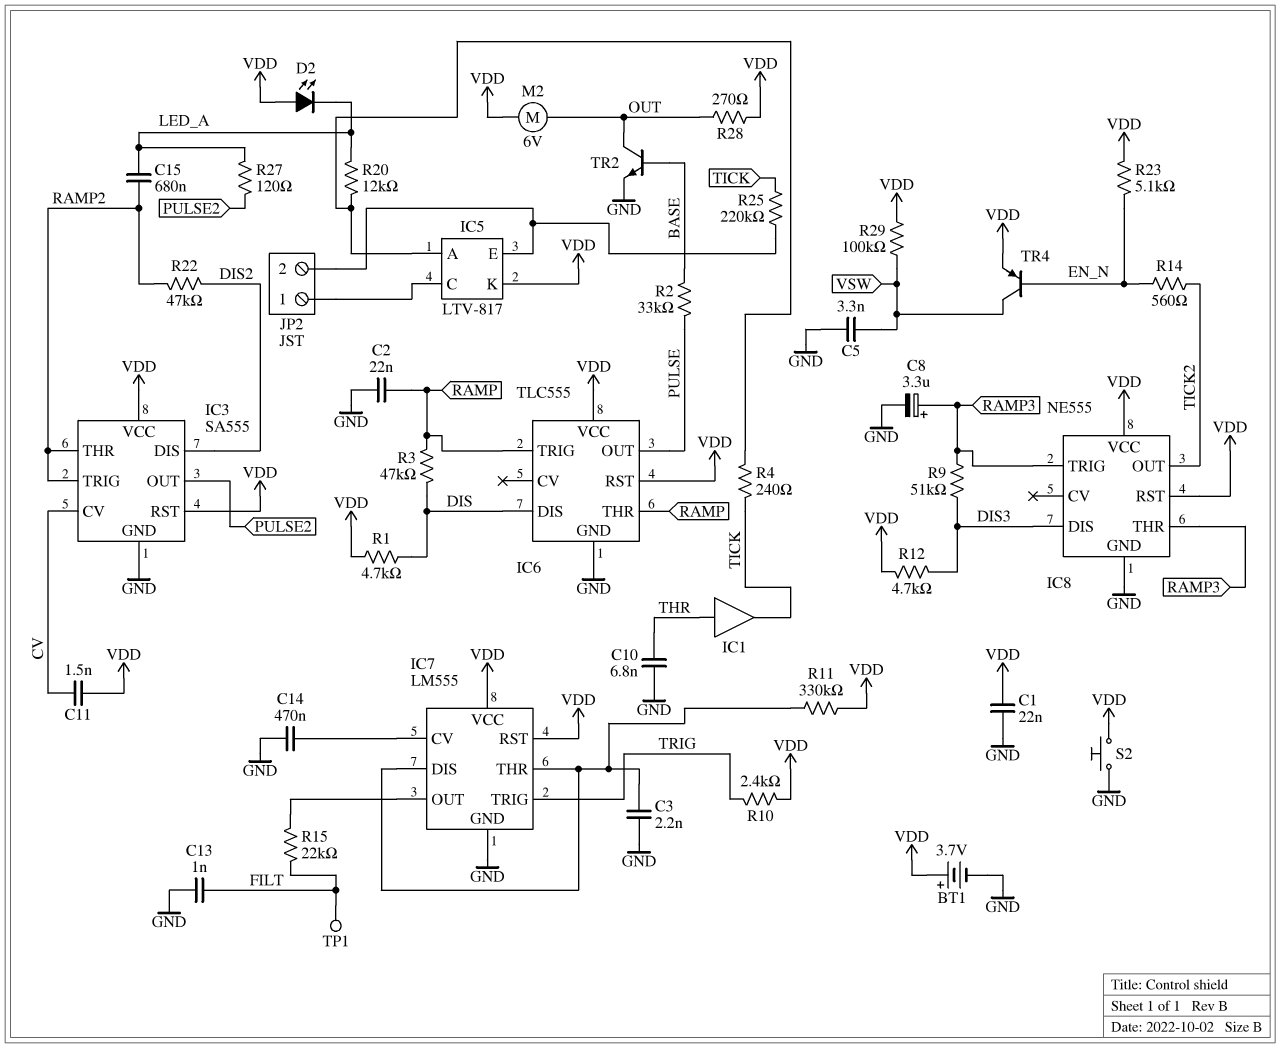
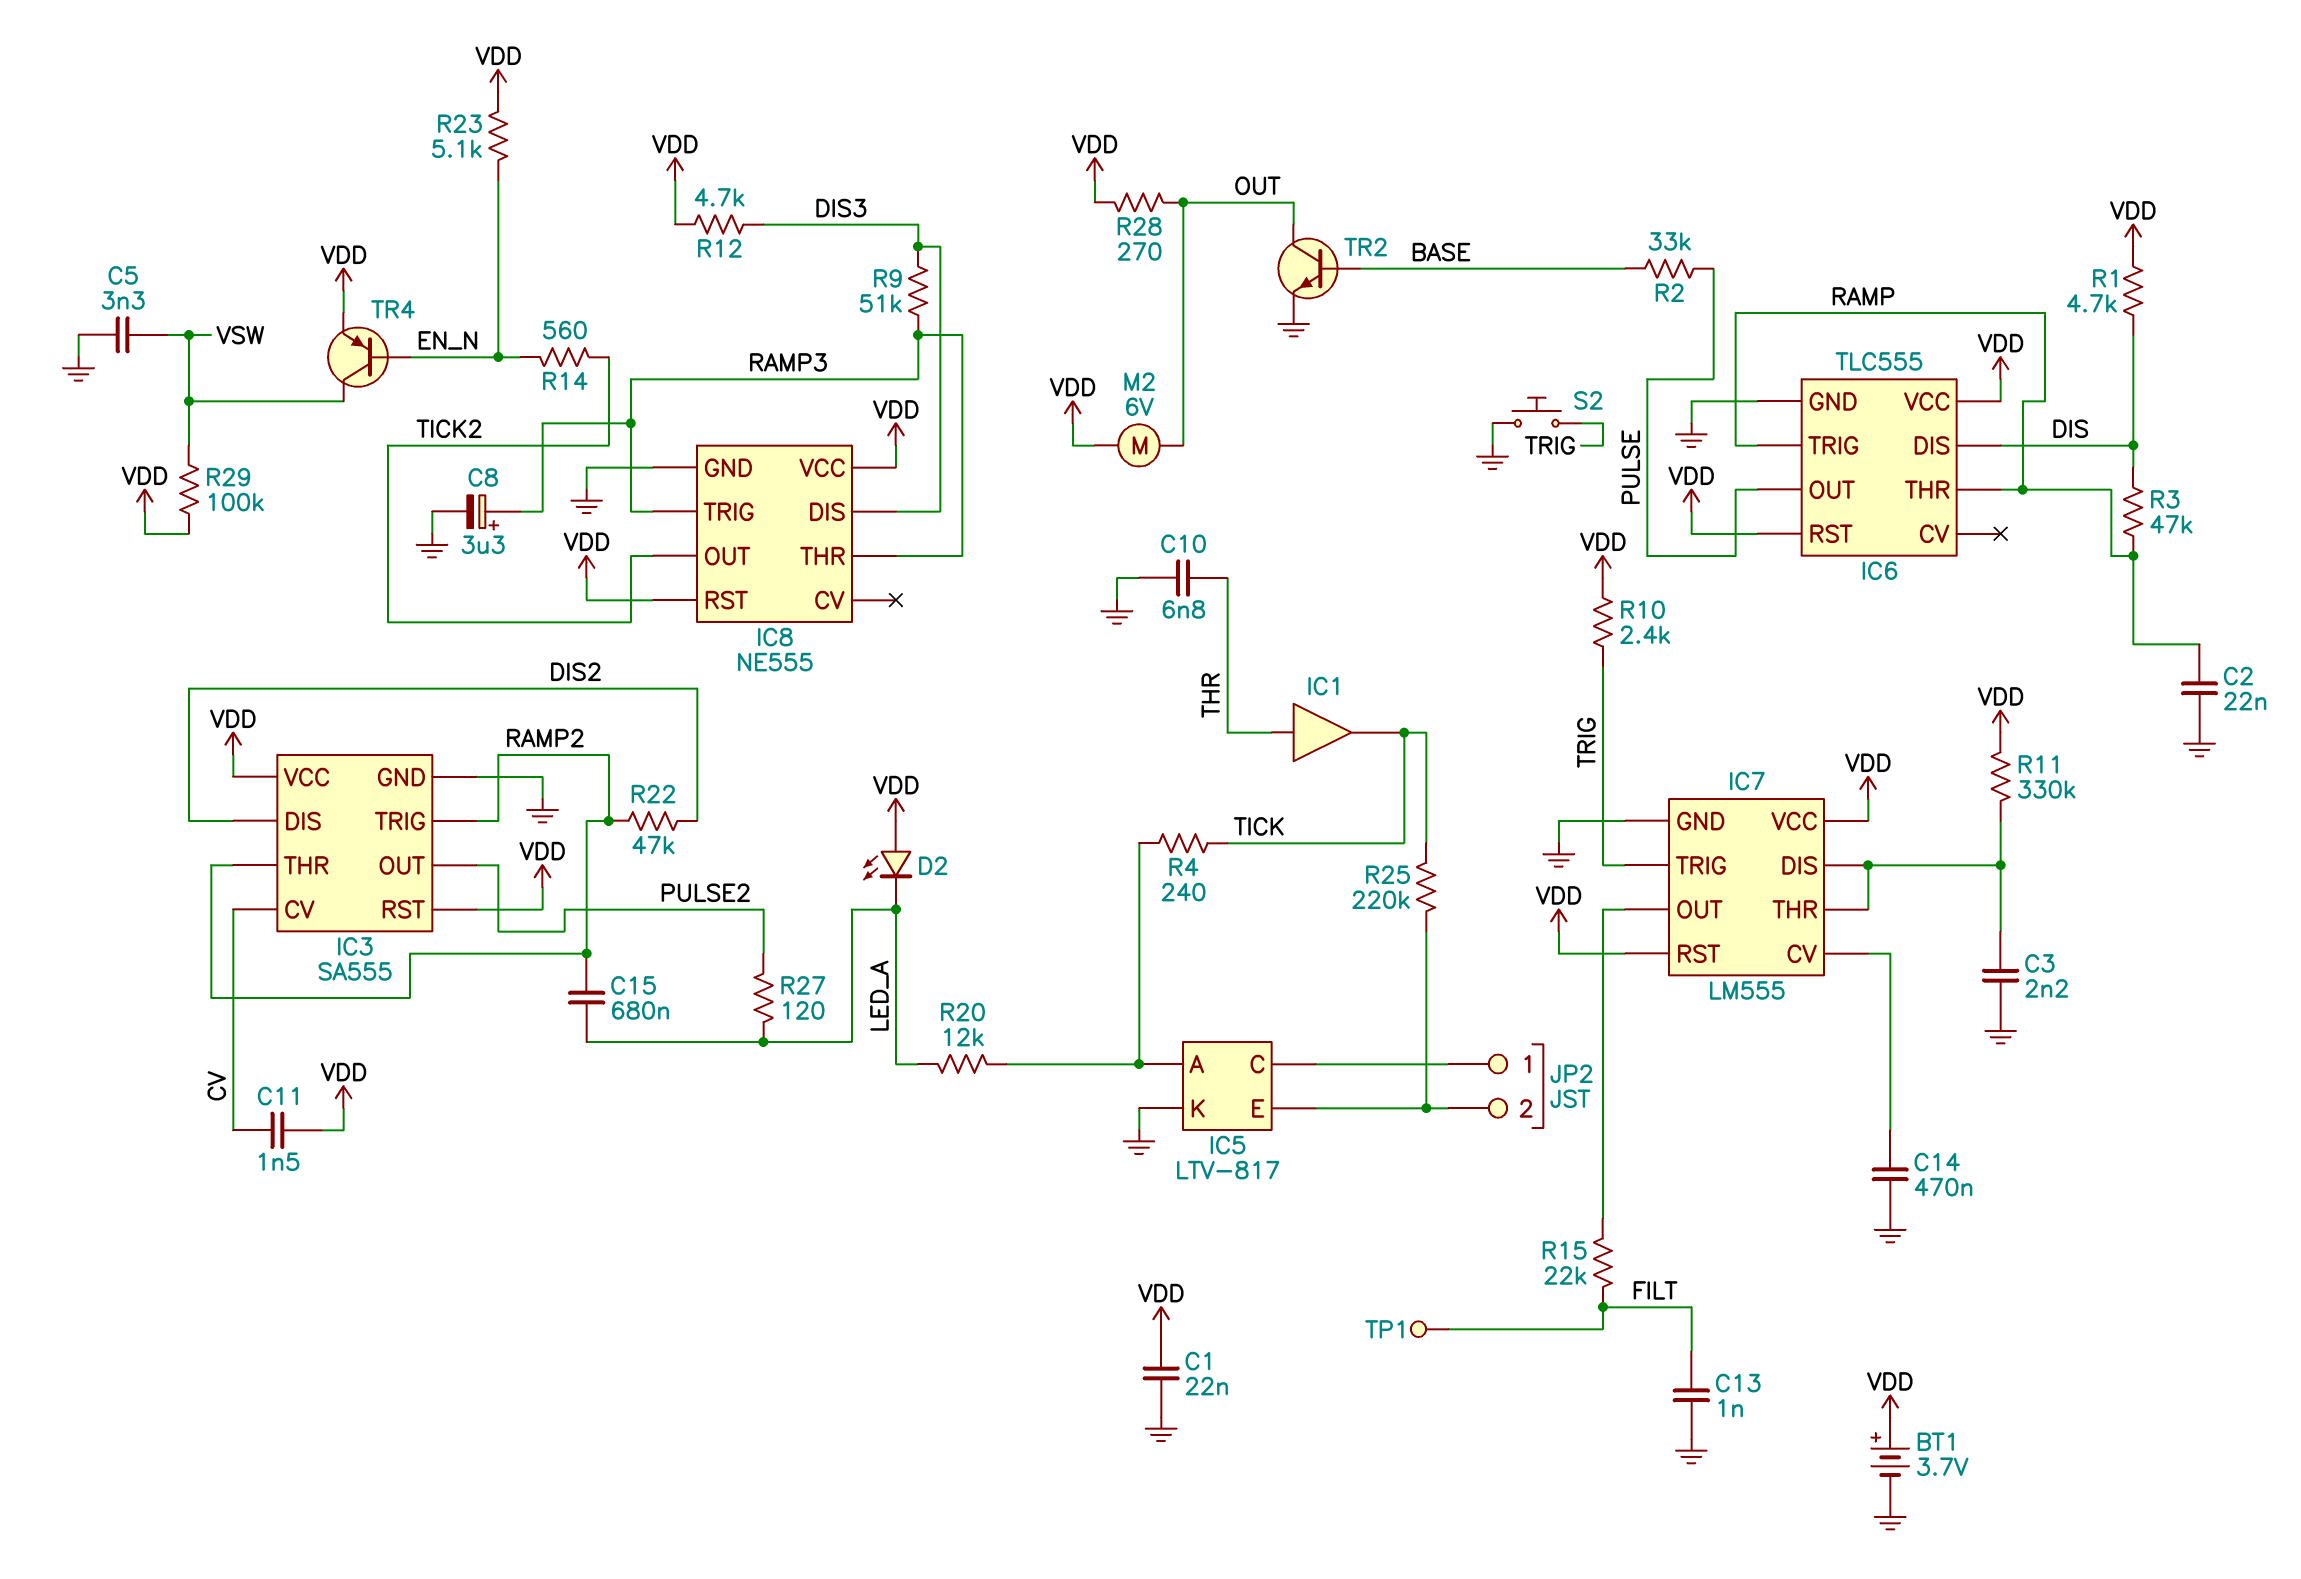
IC5 pin K: VDD -> GND
S2: button (GND, VDD) -> button (GND, TRIG)

